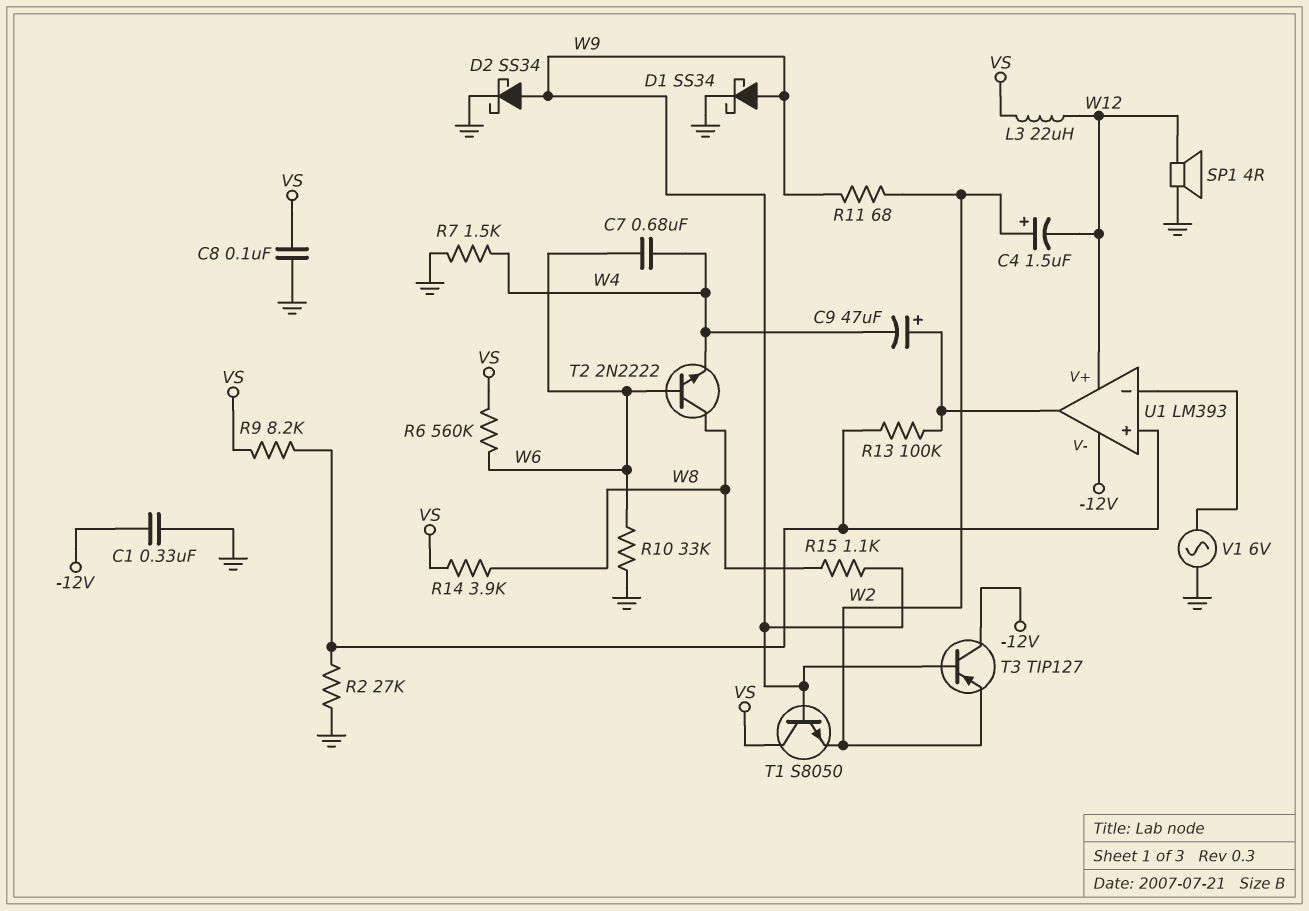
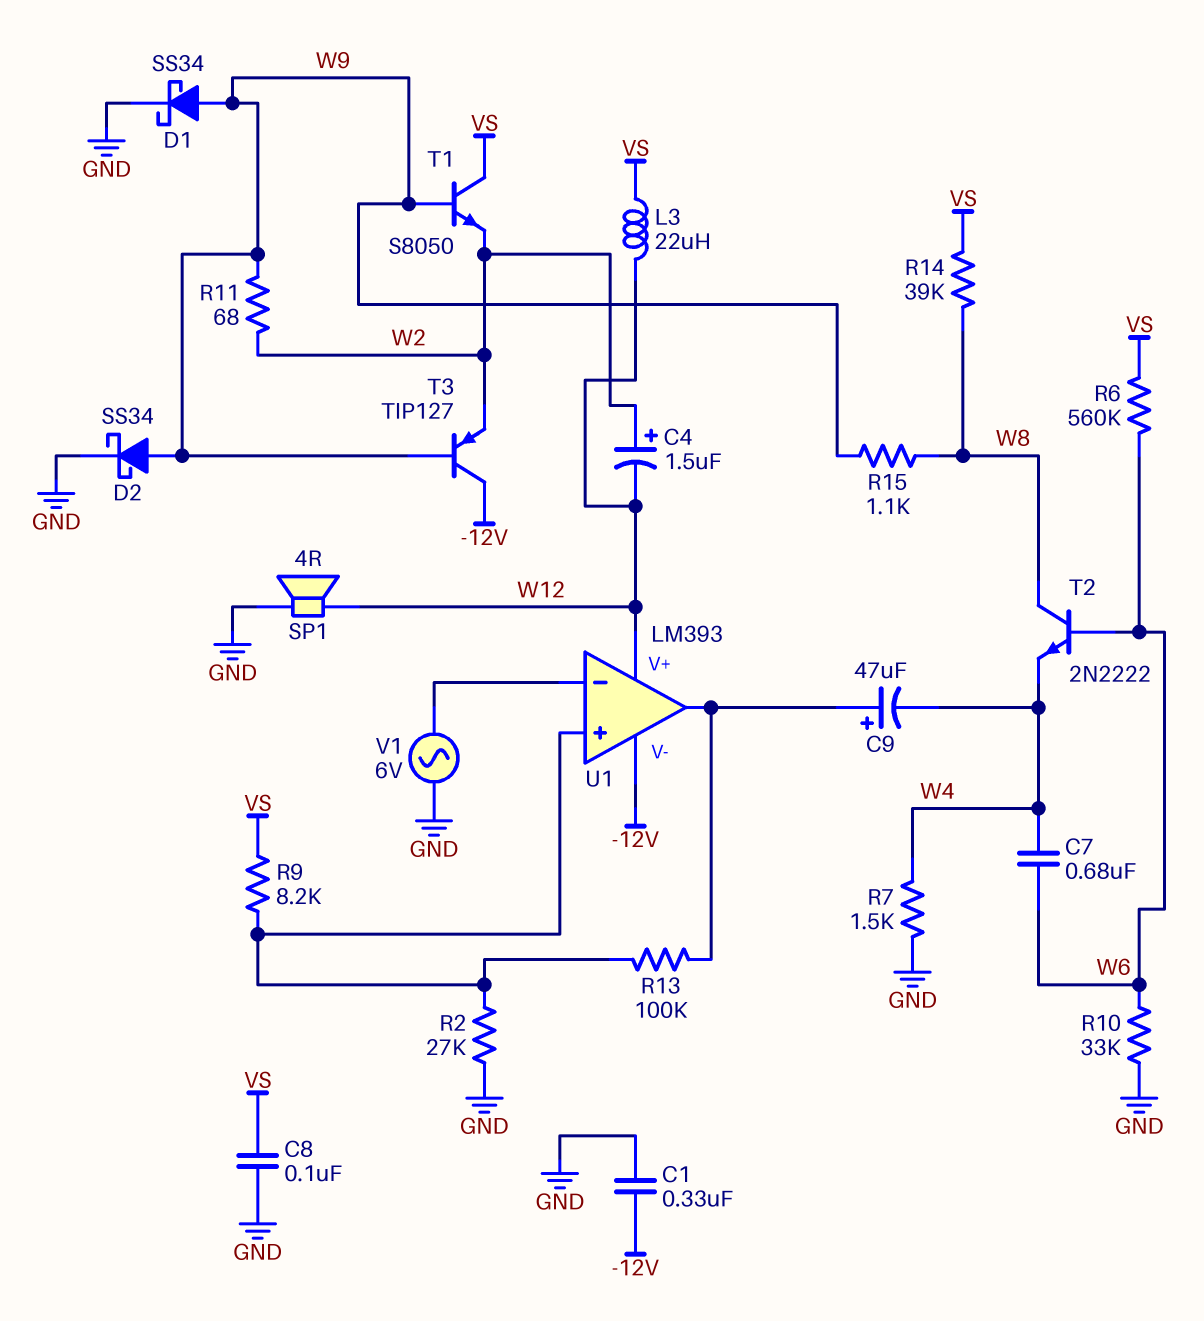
R14: 3.9k (VS, W8) -> 39k (VS, W8)

